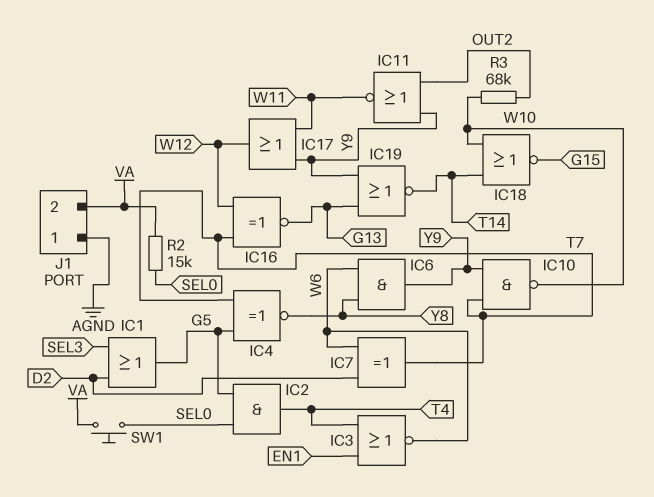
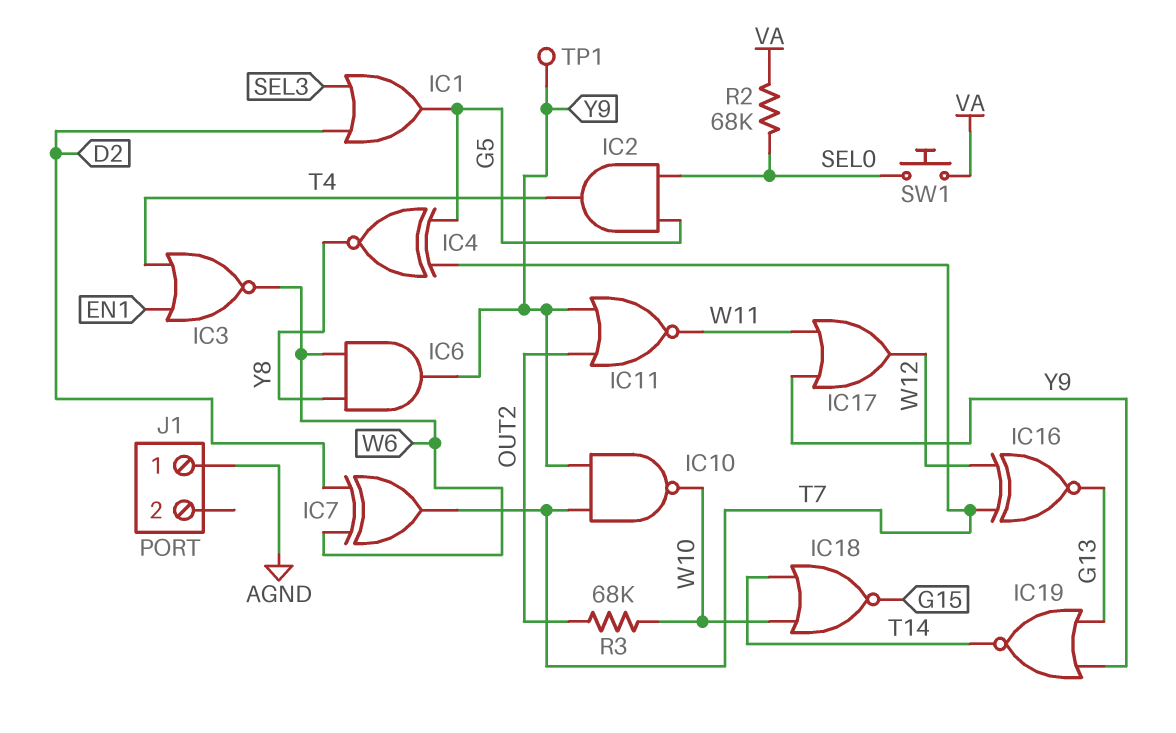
J1 pin 2: VA -> none
R2: 15k (SEL0, VA) -> 68k (SEL0, VA)
TP1: none -> test point (Y9)

